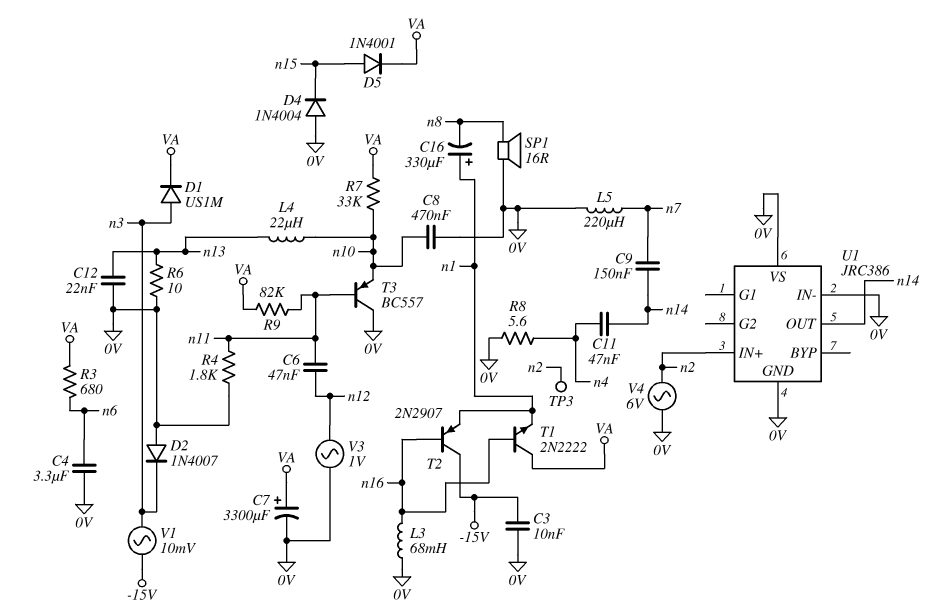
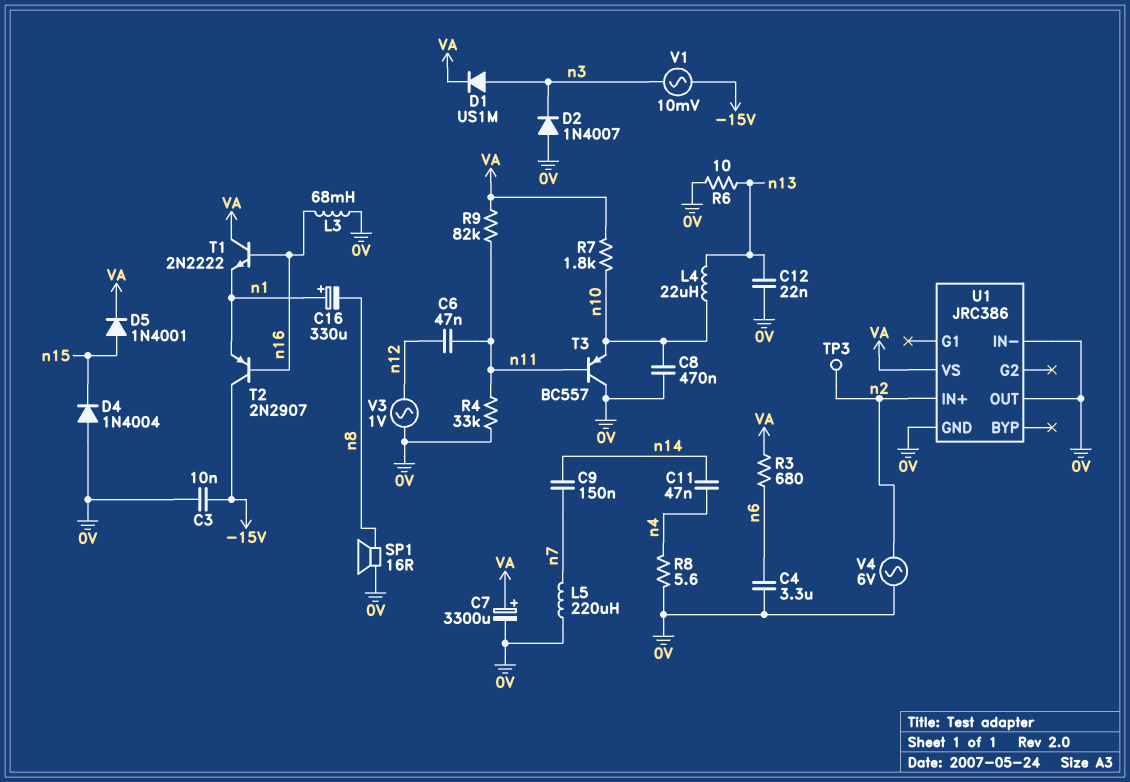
R4: 1.8k (0V, n11) -> 33k (0V, n11)
R7: 33k (VA, n10) -> 1.8k (VA, n10)
U1 pin OUT: n14 -> 0V
U1 pin VS: 0V -> VA

